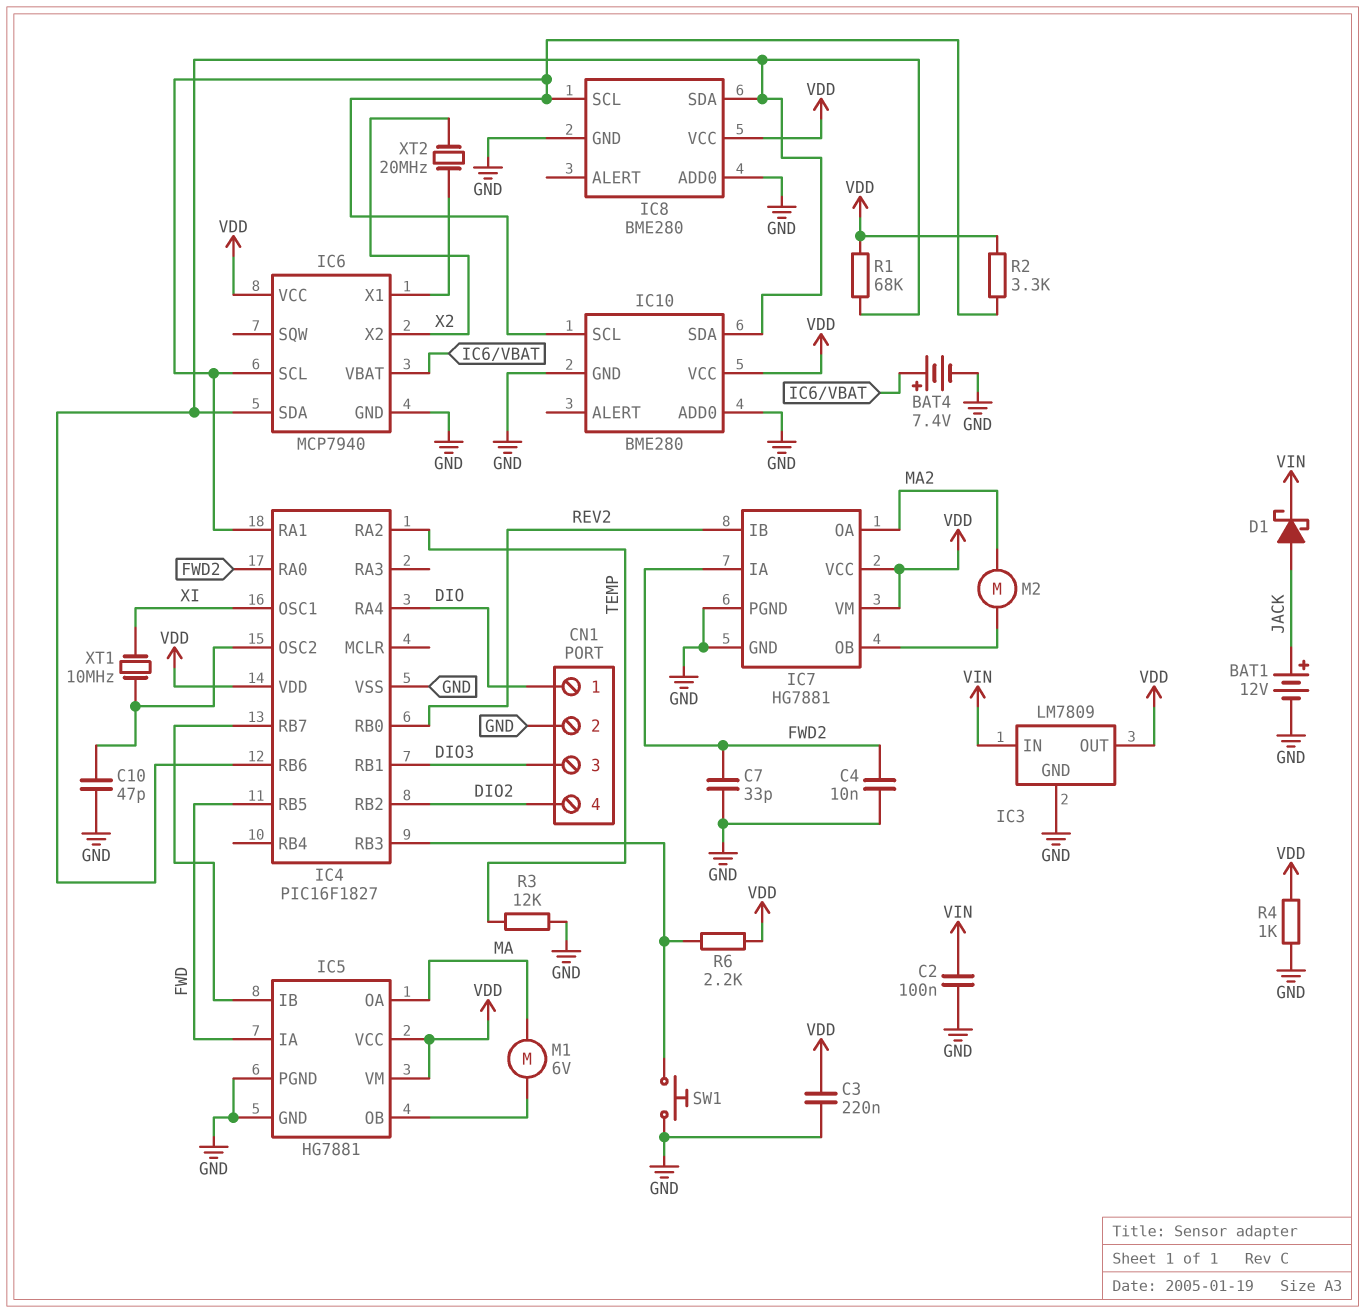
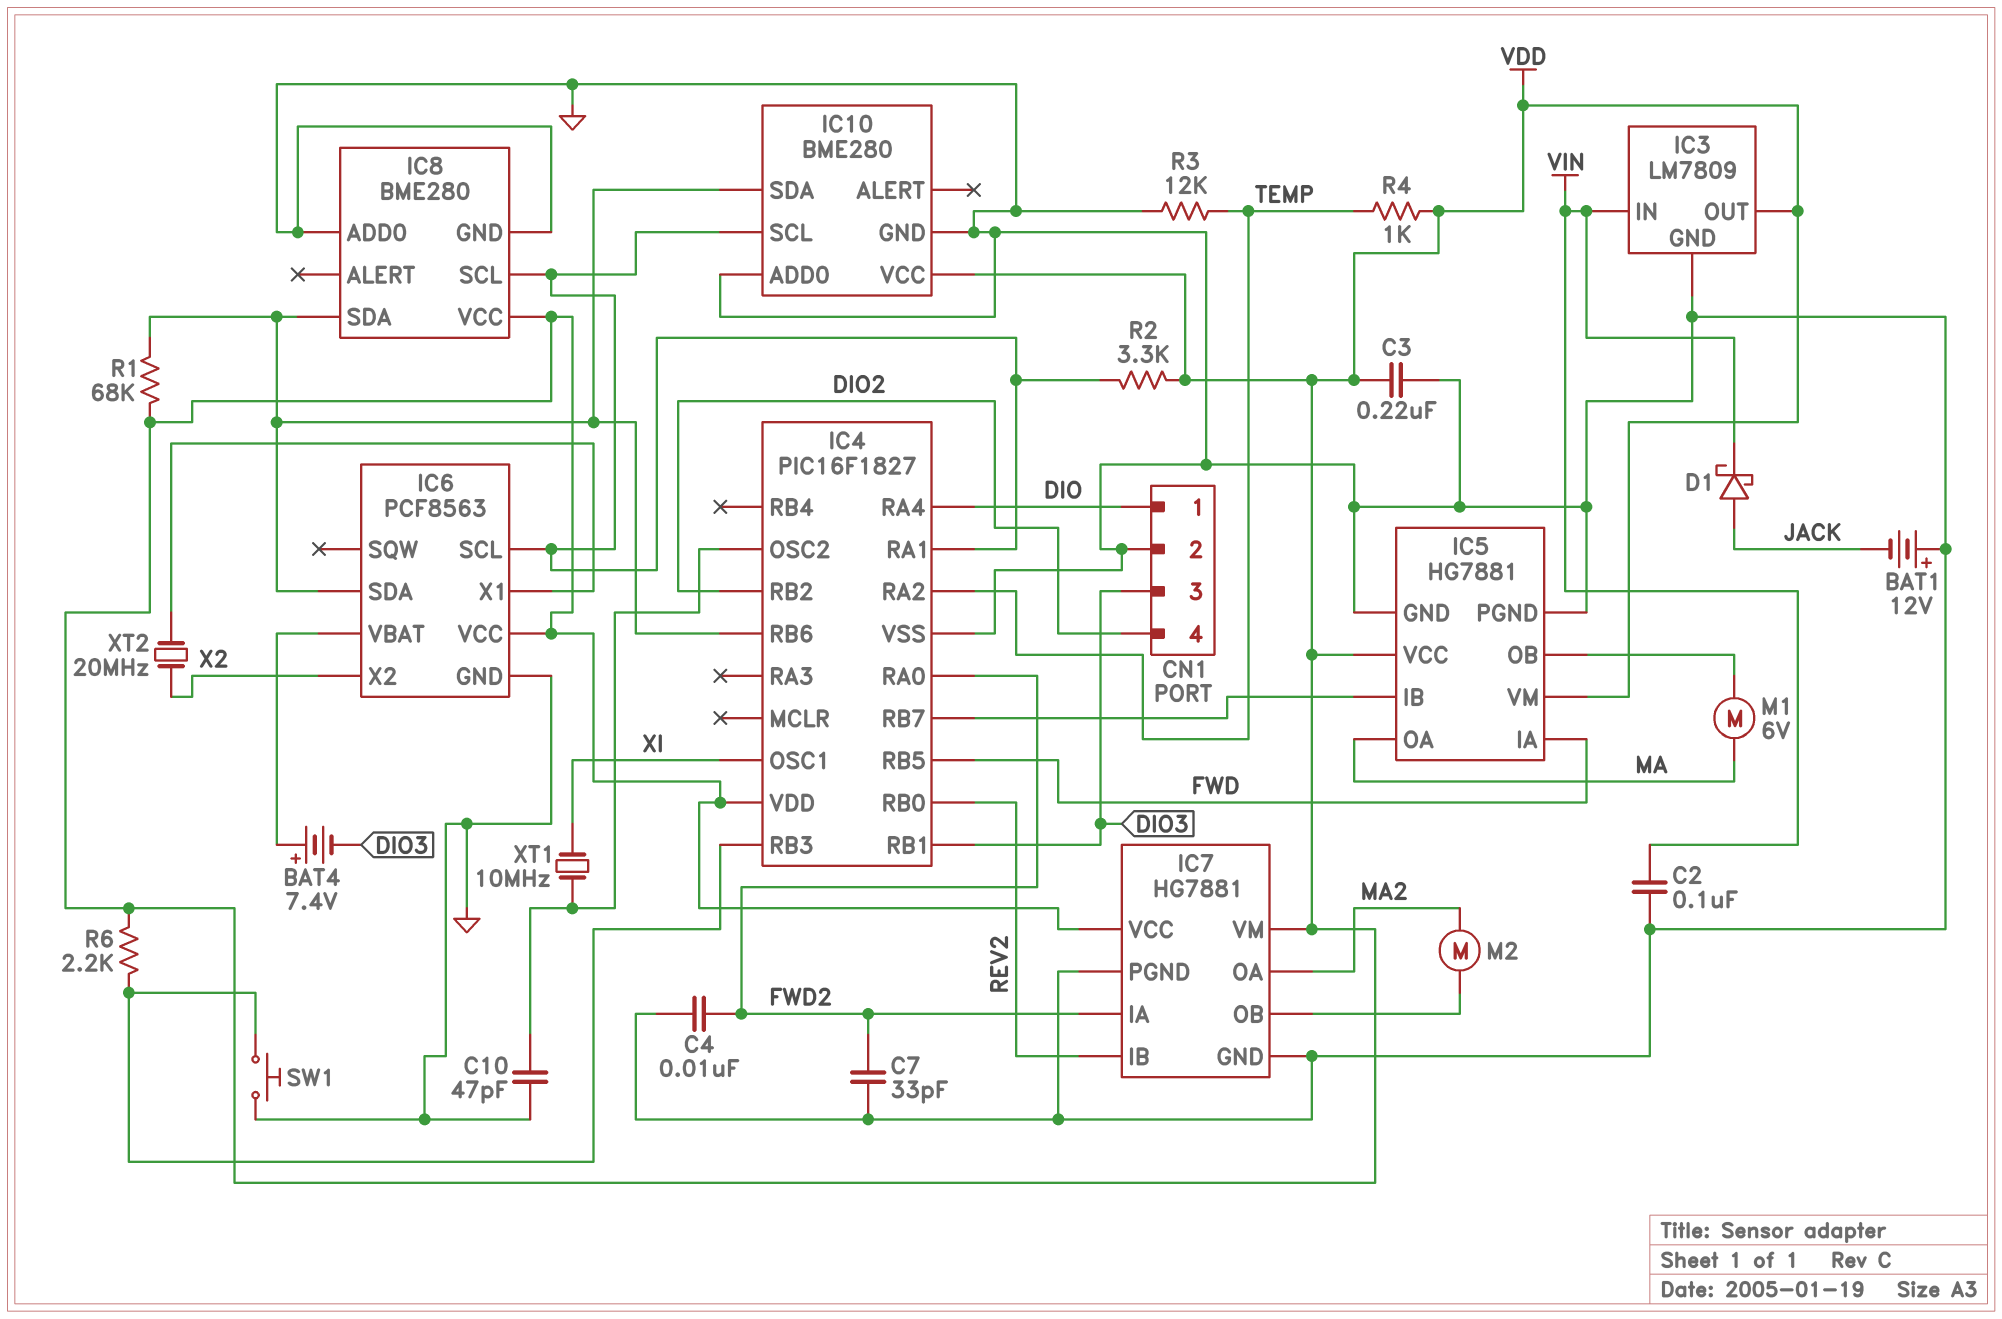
BAT1: 12V (plus JACK, minus GND) -> 12V (plus GND, minus JACK)
BAT4: 7.4V (plus IC6/VBAT, minus GND) -> 7.4V (plus IC6/VBAT, minus DIO3)
IC6: MCP7940 -> PCF8563
R4: 1k (GND, VDD) -> 1k (TEMP, VDD)

